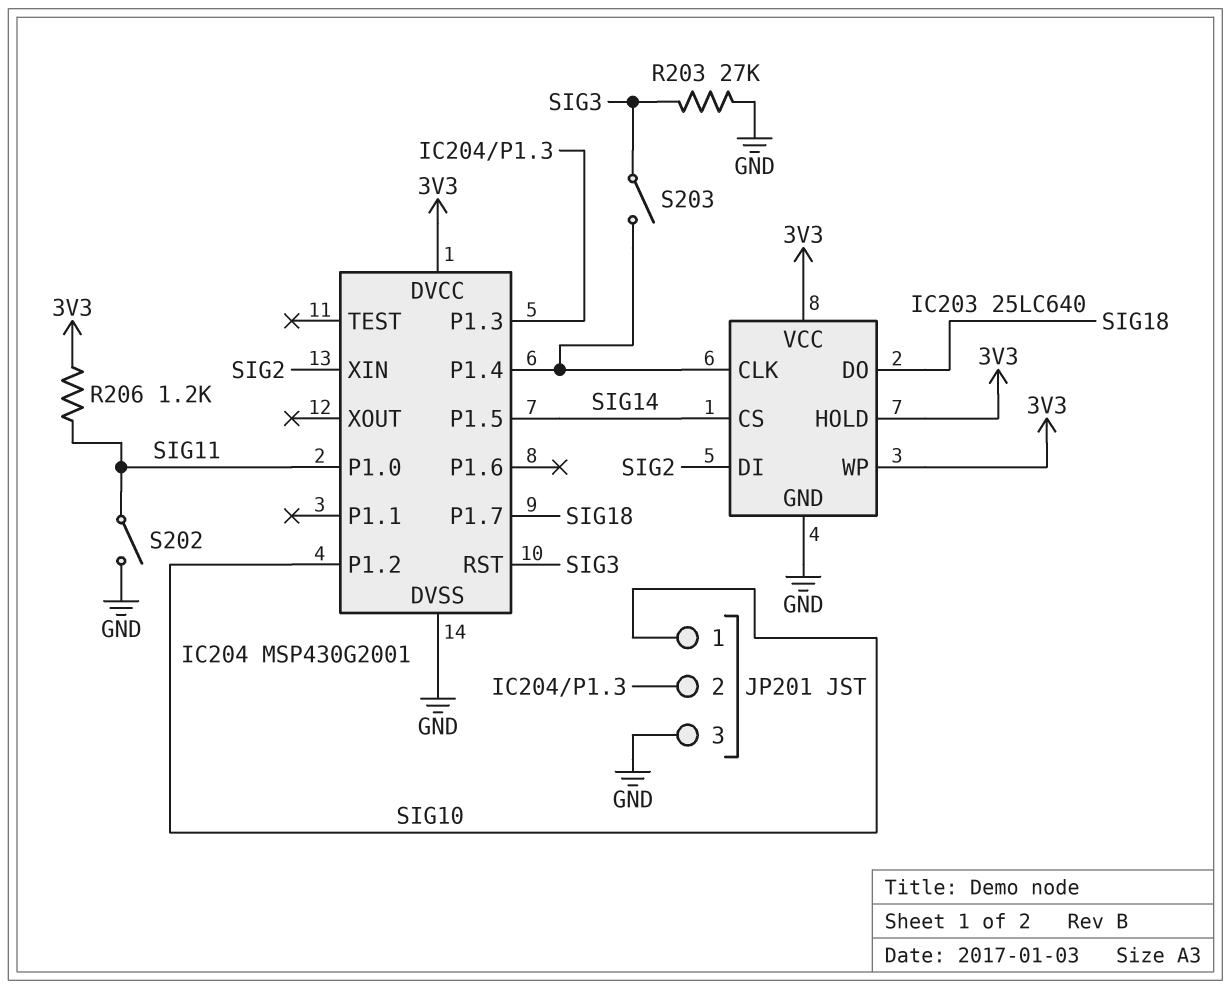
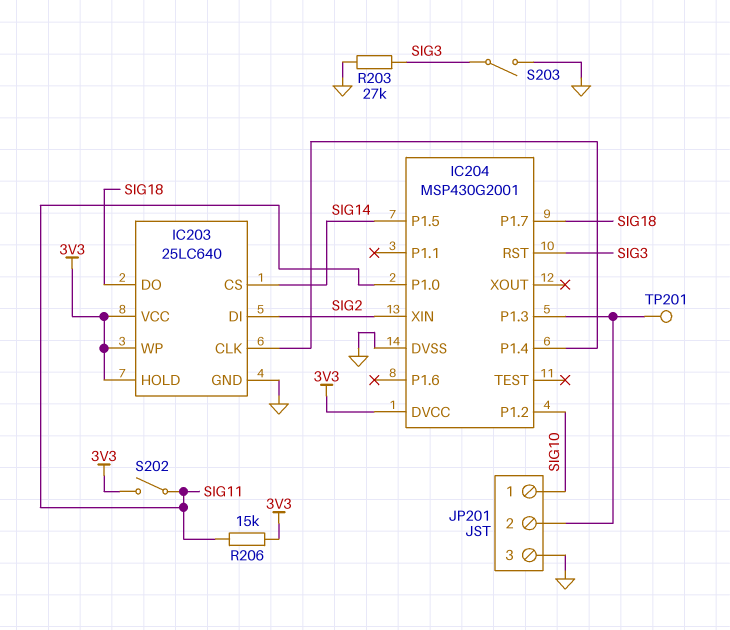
R206: 1.2k (3V3, SIG11) -> 15k (3V3, SIG11)
S202: switch (GND, SIG11) -> switch (3V3, SIG11)
S203: switch (IC203/CLK, SIG3) -> switch (GND, SIG3)
TP201: none -> test point (IC204/P1.3)

